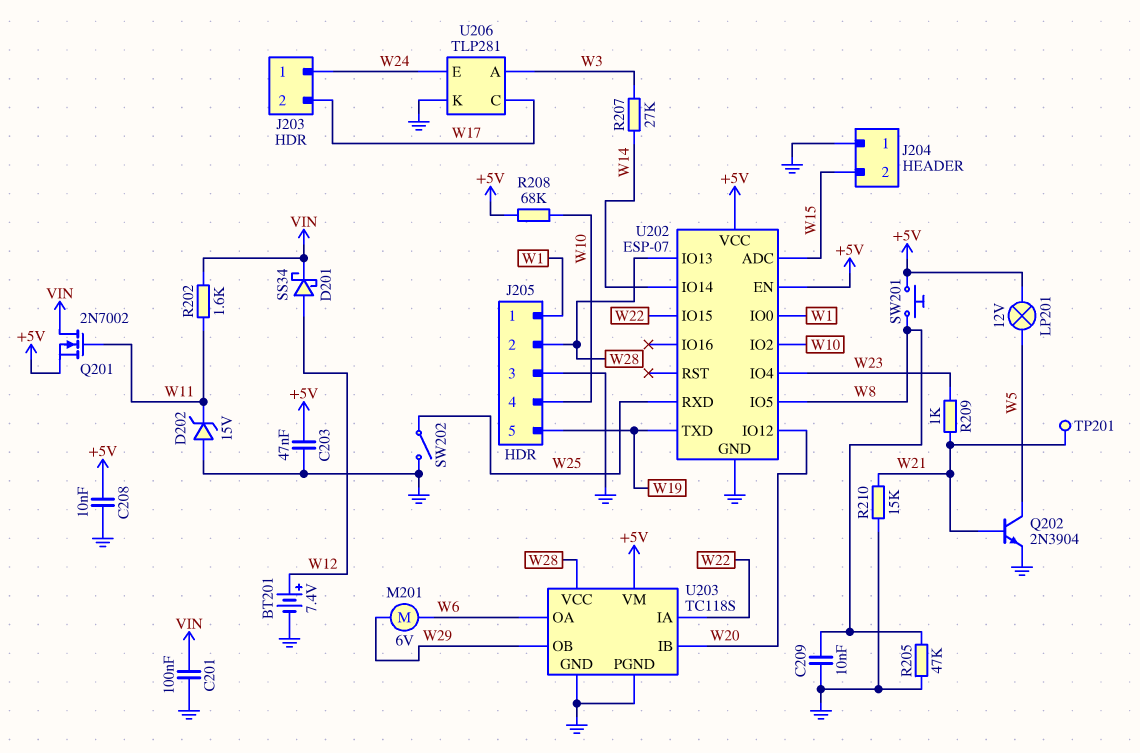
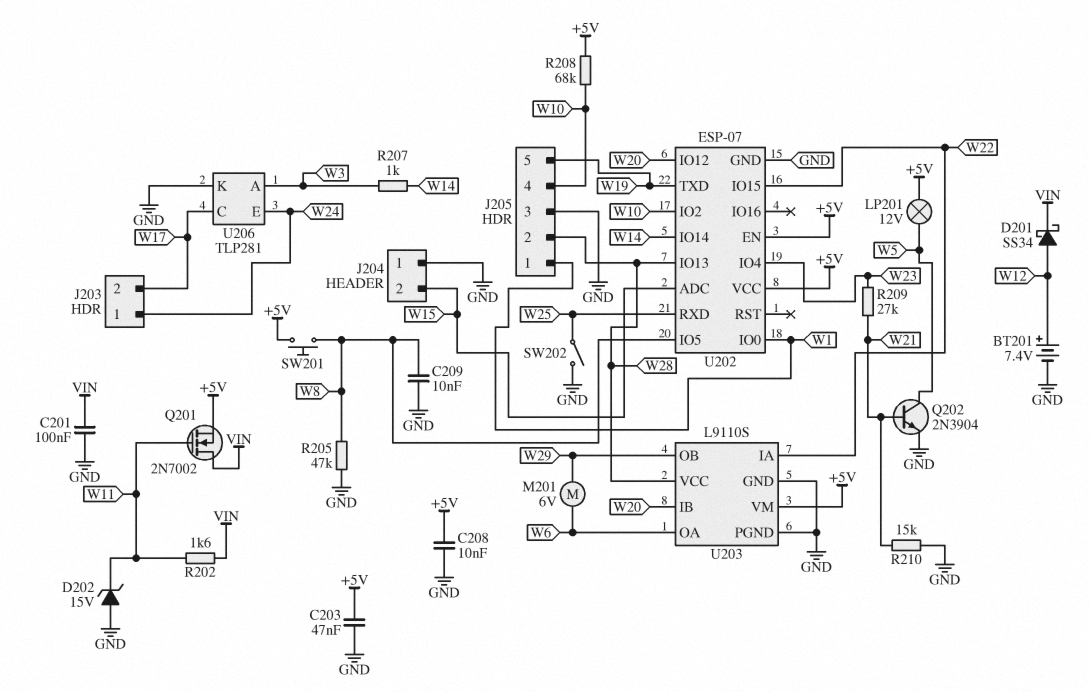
R207: 27k (W3, W14) -> 1k (W3, W14)
R209: 1k (W21, W23) -> 27k (W21, W23)
TP201: test point (W21) -> none
U203: TC118S -> L9110S

